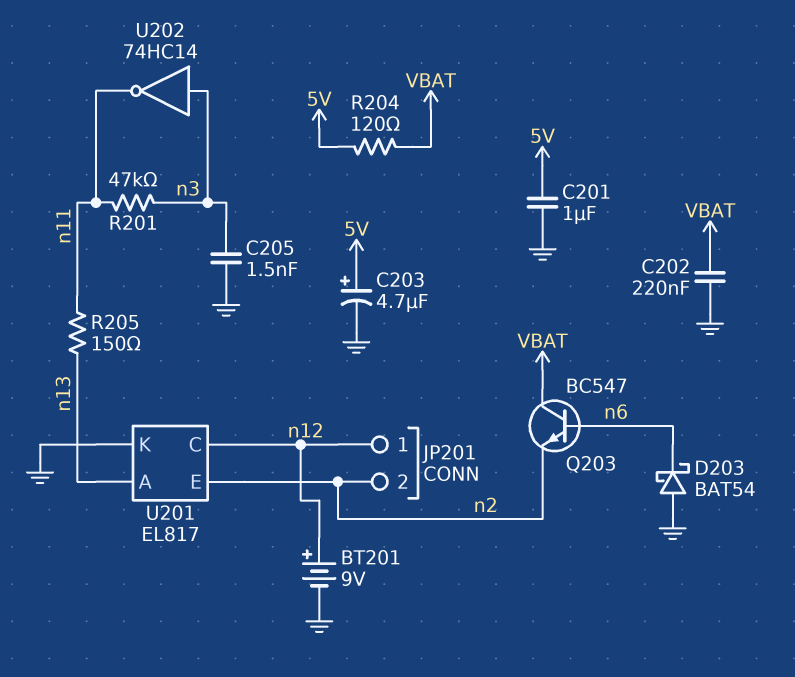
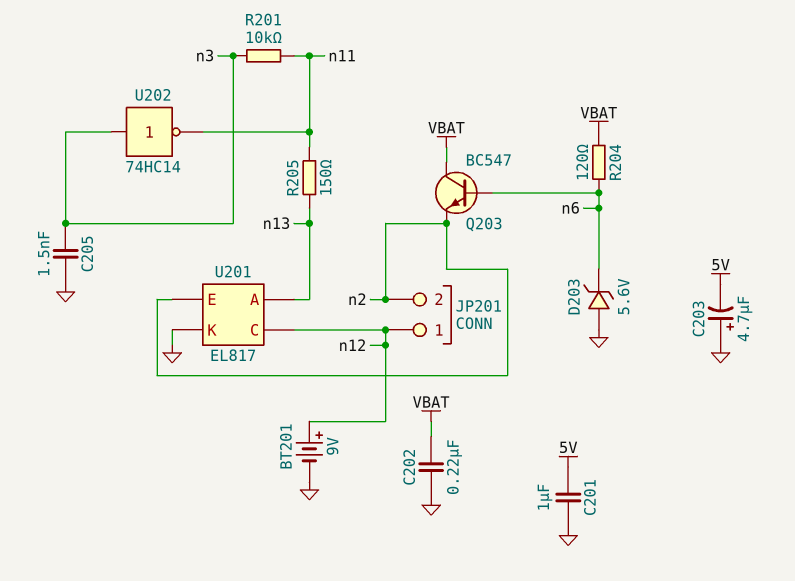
C203: 4.7uF (plus 5V, minus GND) -> 4.7uF (plus GND, minus 5V)
D203: schottky BAT54 (A GND, K n6) -> zener 5.6V (A GND, K n6)
R201: 47k (n3, n11) -> 10k (n3, n11)
R204: 120 (5V, VBAT) -> 120 (VBAT, n6)

